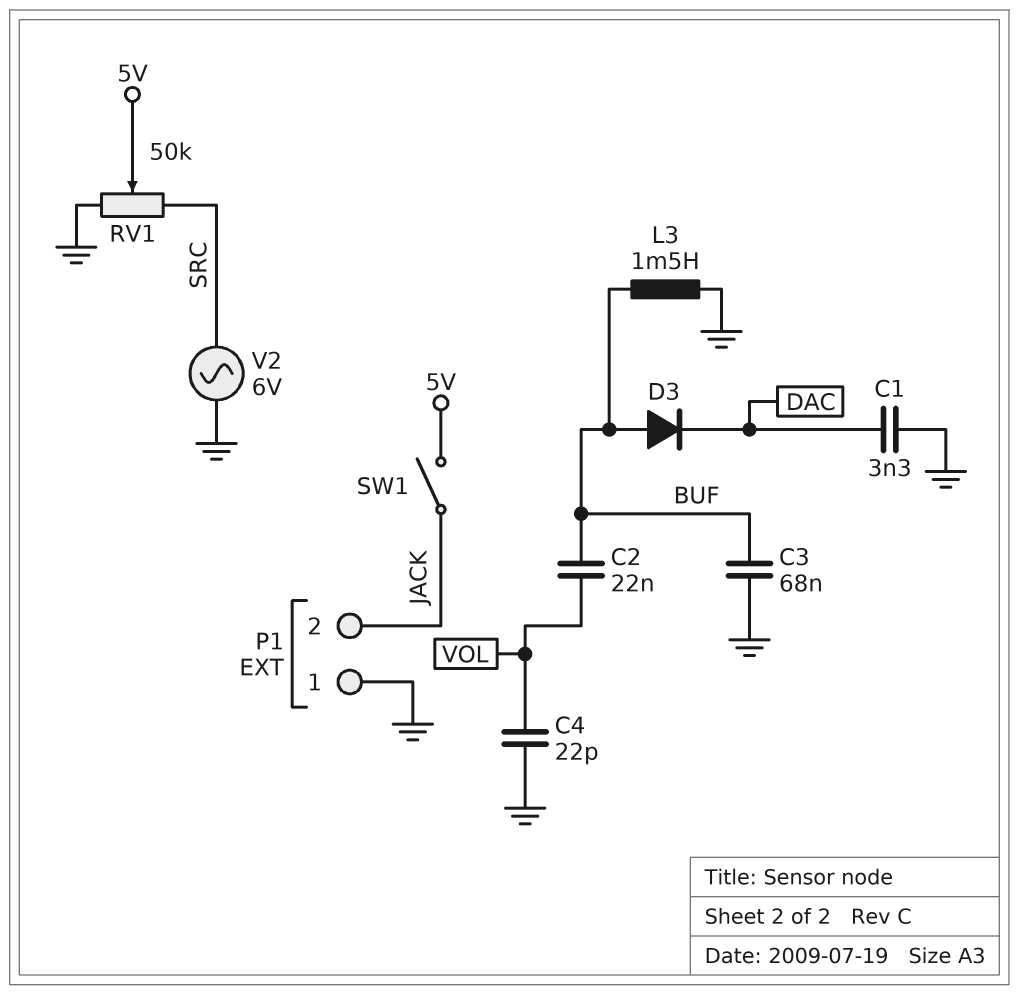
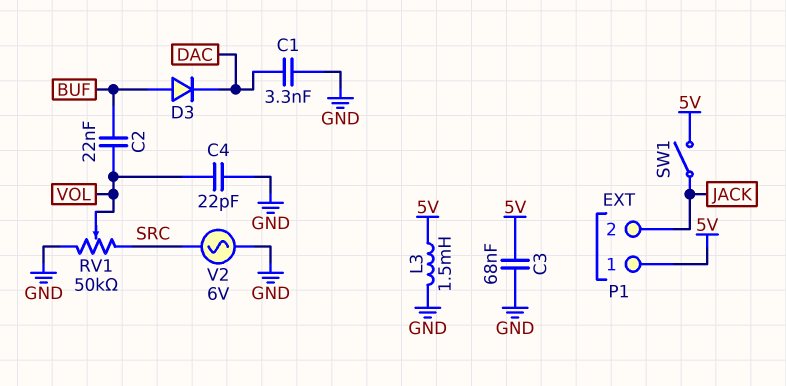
C3: 68nF (BUF, GND) -> 68nF (5V, GND)
L3: 1.5mH (BUF, GND) -> 1.5mH (5V, GND)
P1 pin 1: GND -> 5V
RV1: 50k (GND, SRC, wiper 5V) -> 50k (GND, SRC, wiper VOL)

